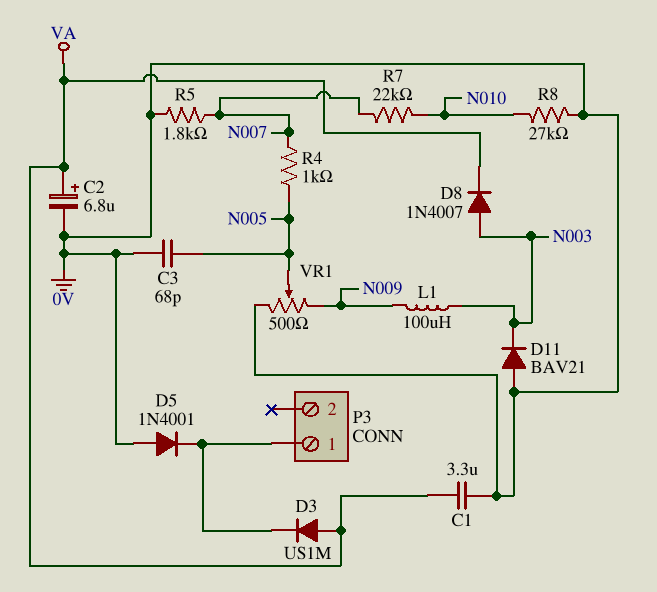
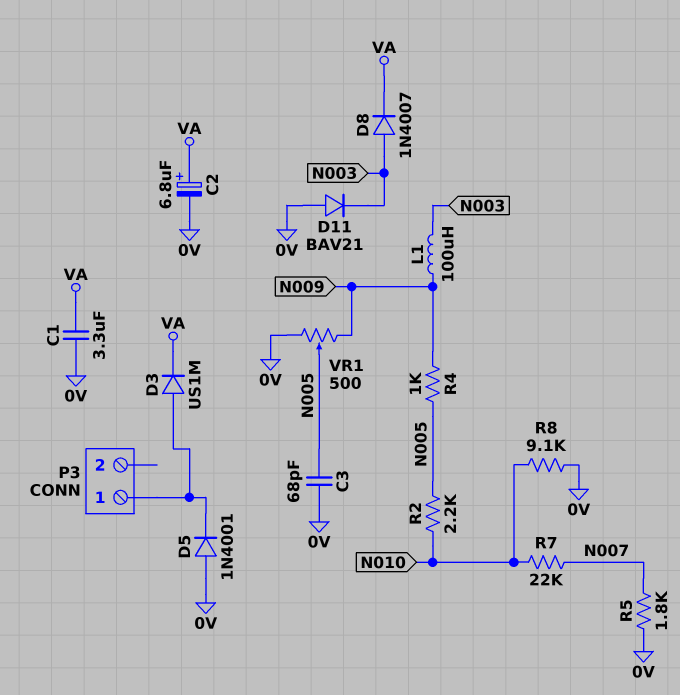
D3: diode US1M (A VA, K P3/1) -> diode US1M (A P3/1, K VA)
R2: none -> 2.2k (N005, N010)
R4: 1k (N005, N007) -> 1k (N005, N009)
R8: 27k (0V, N010) -> 9.1k (0V, N010)

